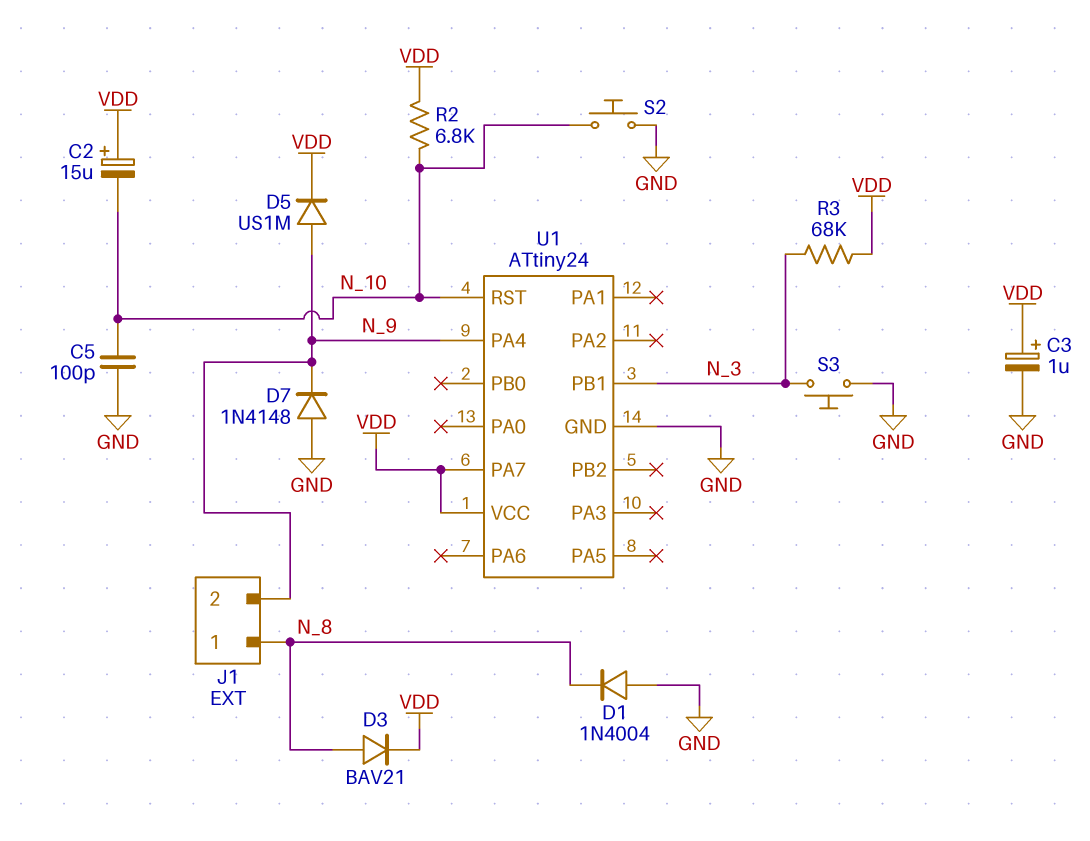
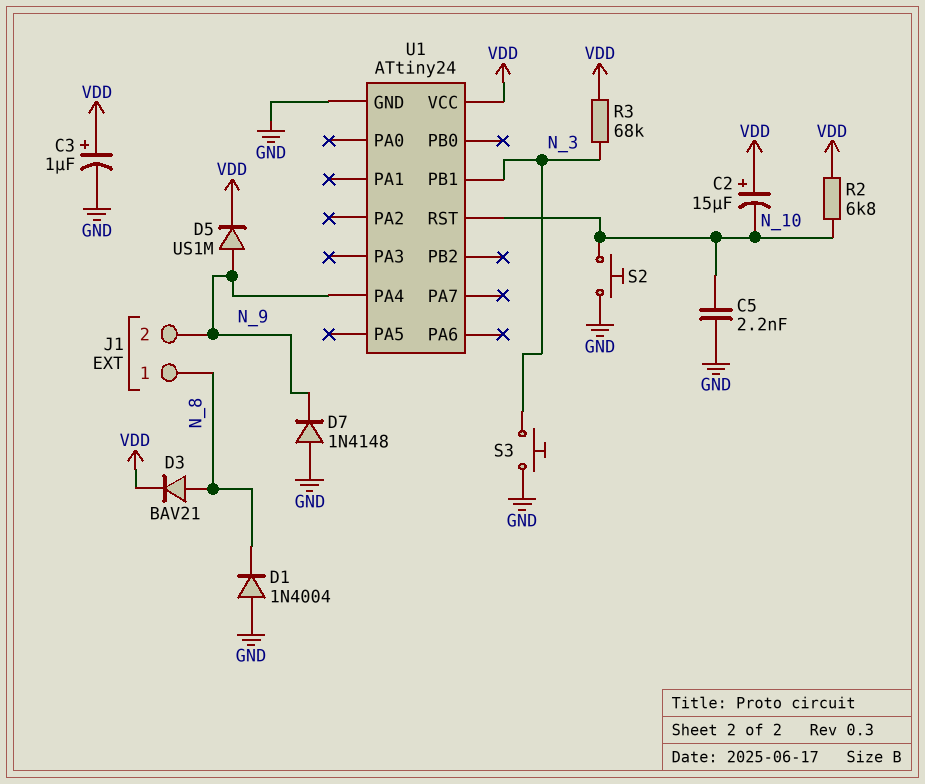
C5: 100pF (GND, N_10) -> 2.2nF (GND, N_10)
U1 pin PA7: VDD -> none

